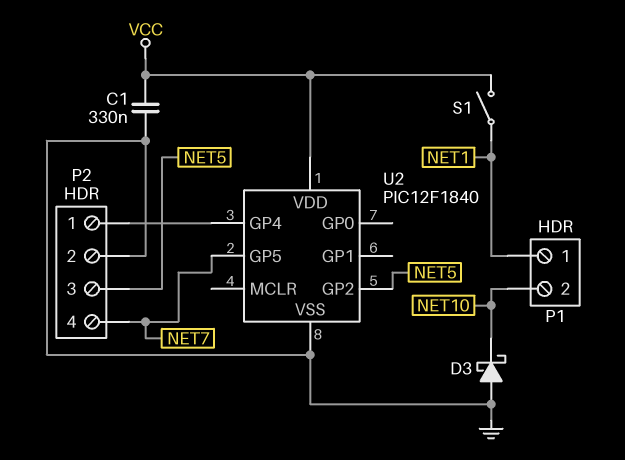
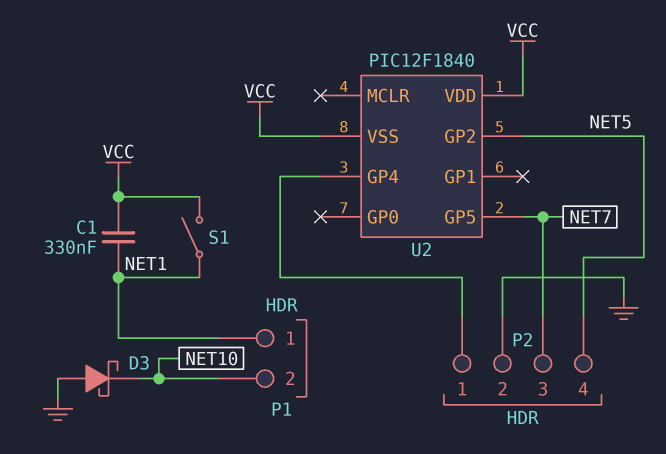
C1: 330nF (GND, VCC) -> 330nF (NET1, VCC)
P2 pin 3: NET5 -> NET7
P2 pin 4: NET7 -> NET5
U2 pin VSS: GND -> VCC

